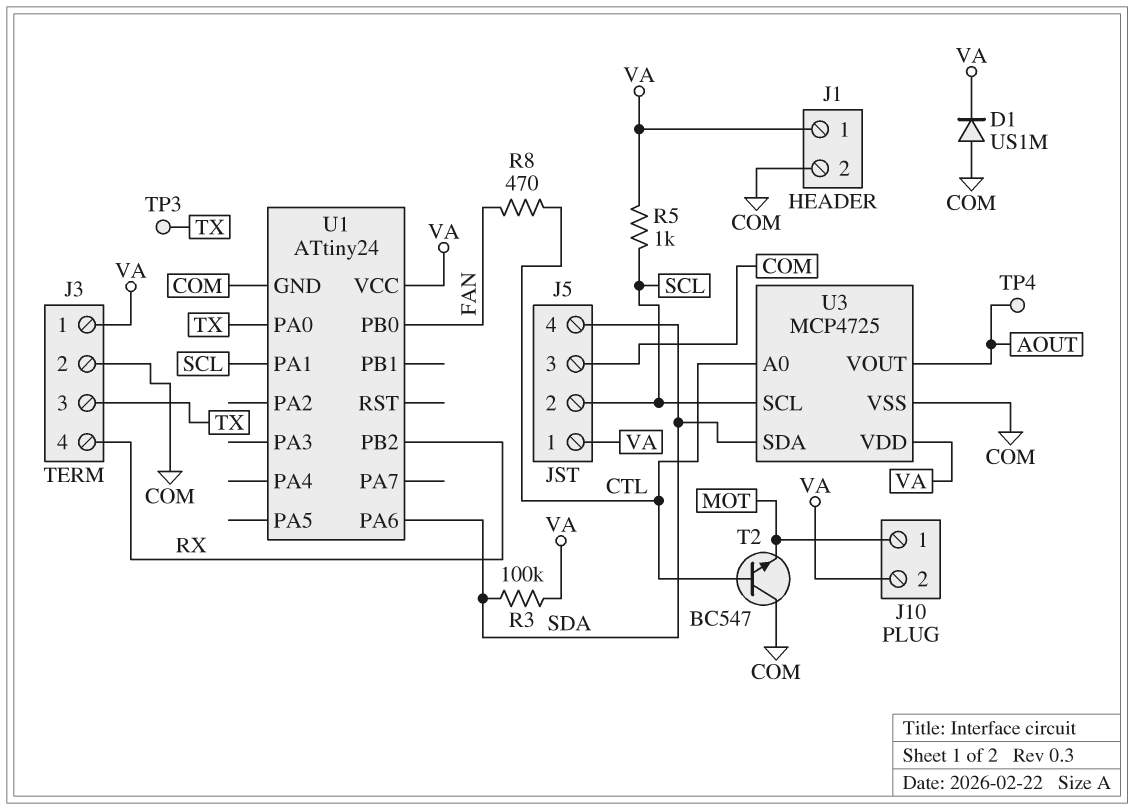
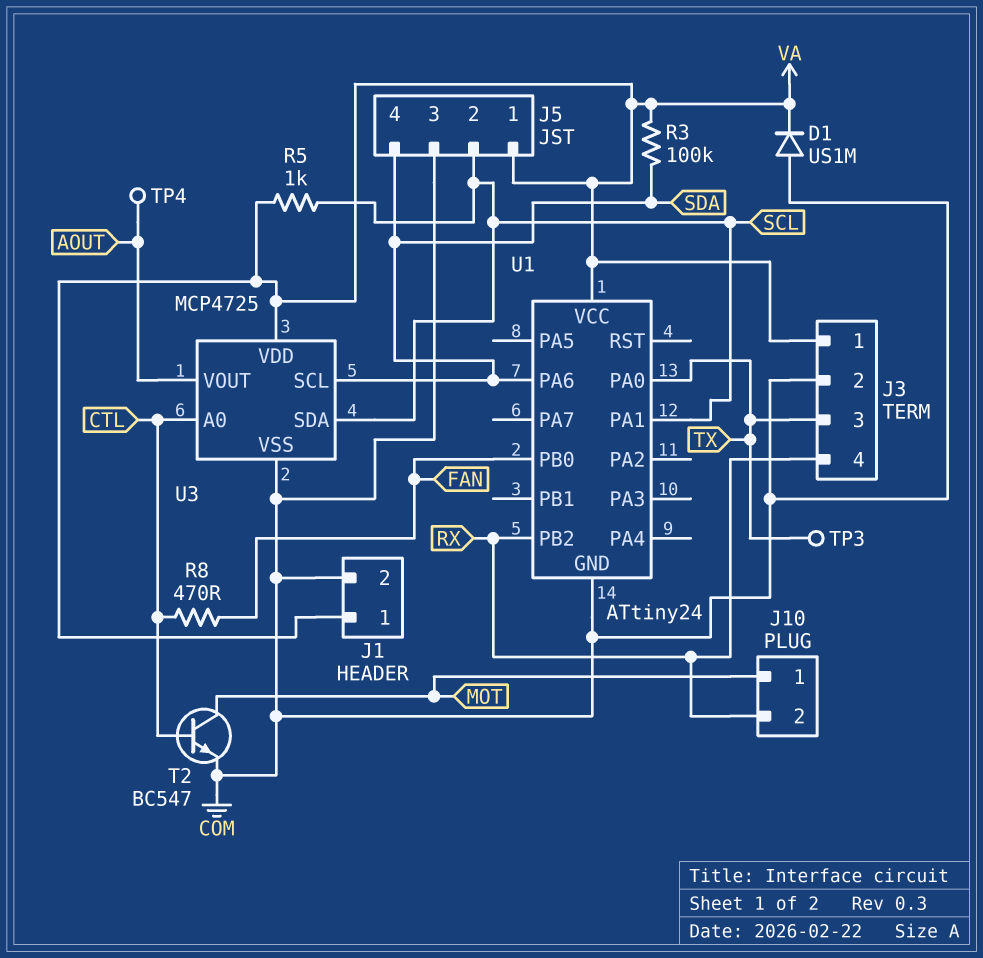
J10 pin 2: VA -> RX
T2: NPN BC547 (B CTL, C COM, E MOT) -> NPN BC547 (B CTL, C MOT, E COM)
U3 pin SCL: SCL -> SDA
U3 pin SDA: SDA -> SCL

